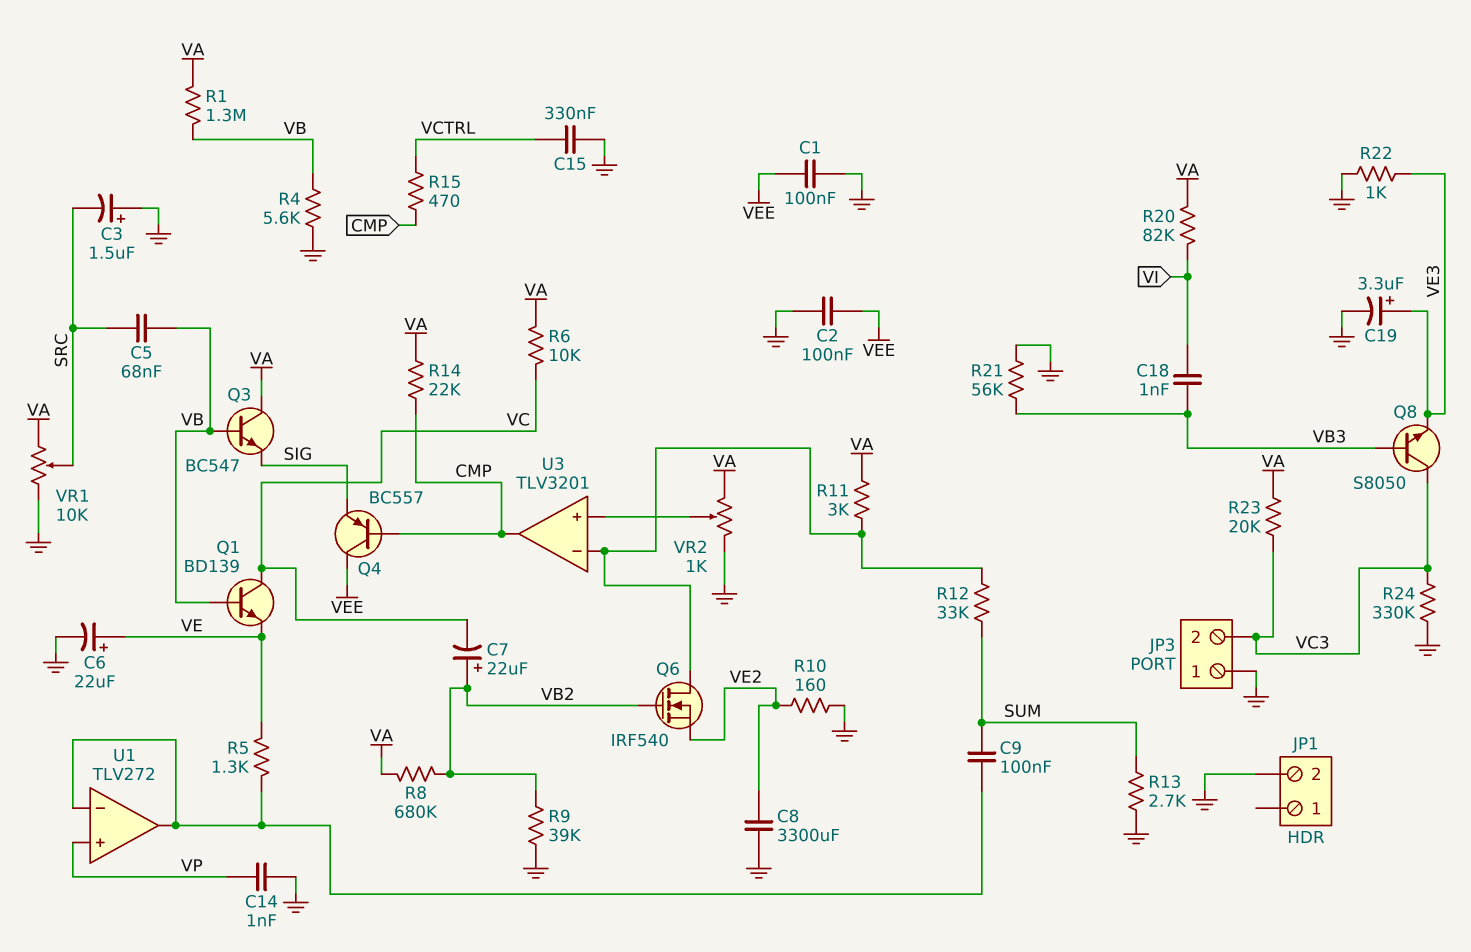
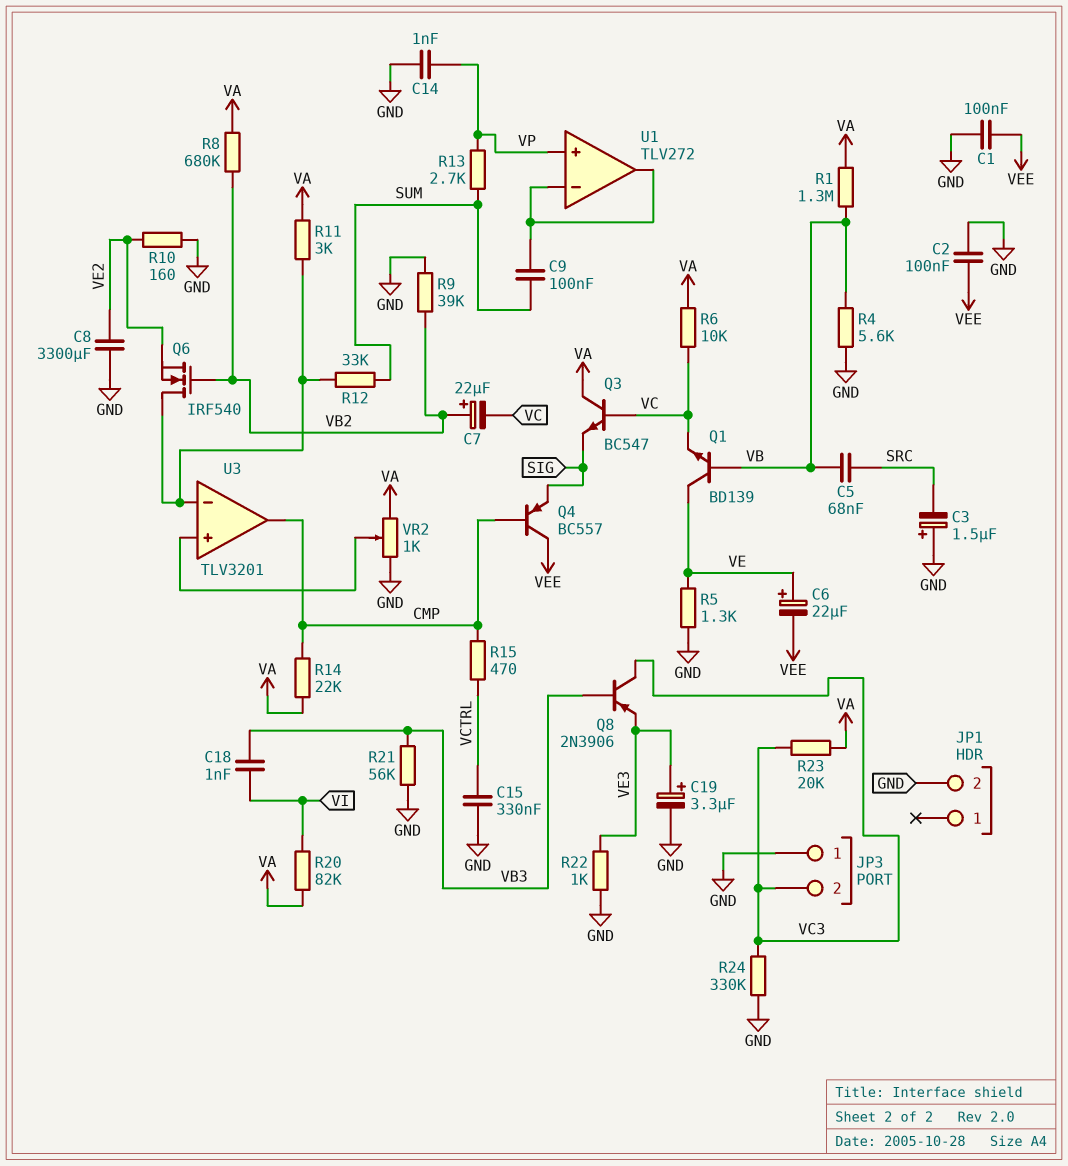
C6: 22uF (plus VE, minus GND) -> 22uF (plus VE, minus VEE)
Q1: NPN BD139 (B VB, C VC, E VE) -> NPN BD139 (B VB, C VE, E VC)
Q3: NPN BC547 (B VB, C VA, E SIG) -> NPN BC547 (B VC, C VA, E SIG)
Q8: NPN S8050 (B VB3, C VC3, E VE3) -> PNP 2N3906 (B VB3, C VC3, E VE3)
R5: 1.3k (U1/in-, VE) -> 1.3k (GND, VE)
R13: 2.7k (GND, SUM) -> 2.7k (SUM, VP)
VR1: 10k (GND, VA, wiper SRC) -> none

